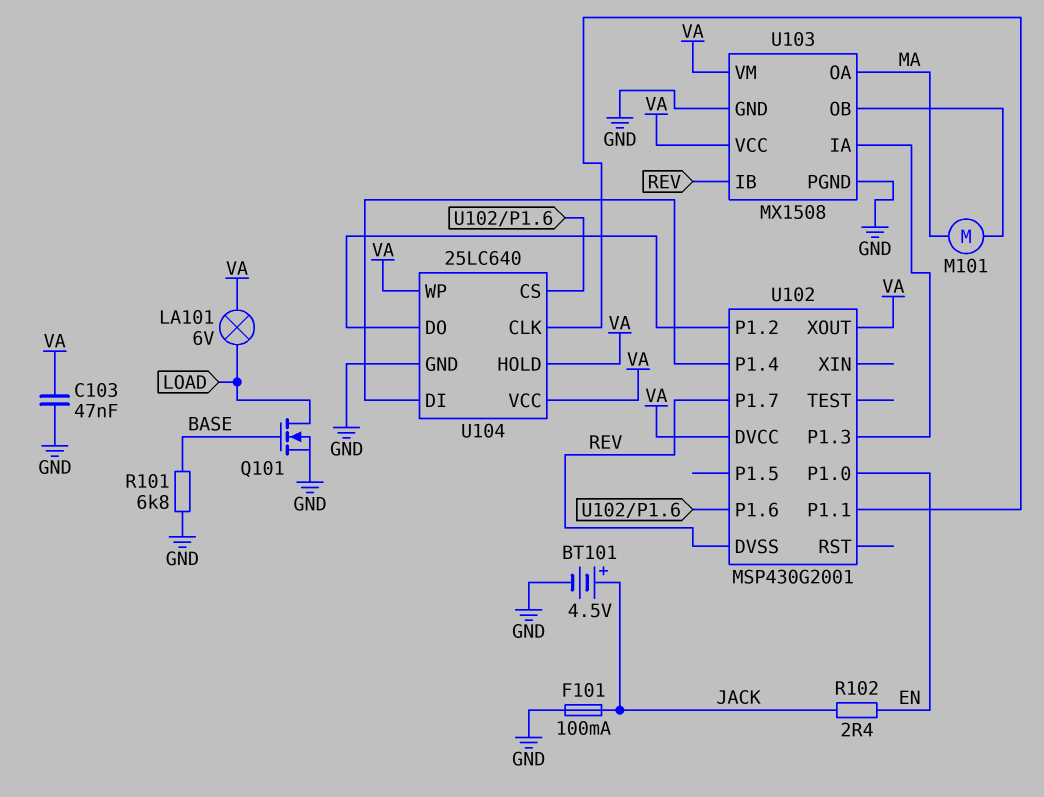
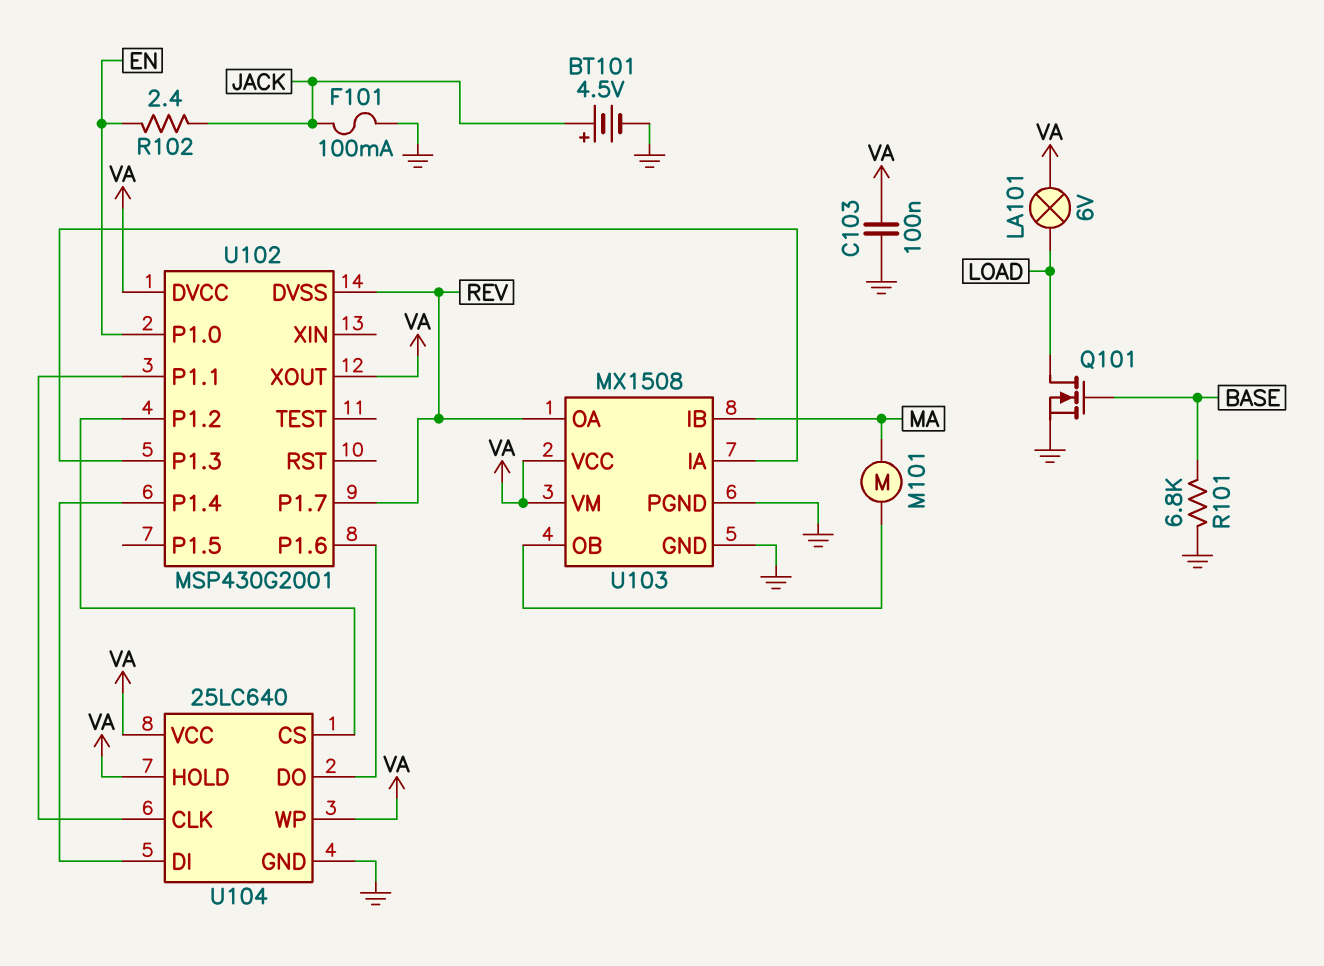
C103: 47nF (GND, VA) -> 100nF (GND, VA)
U103 pin IB: REV -> MA
U103 pin OA: MA -> REV
U104 pin CS: U102/P1.6 -> U102/P1.2
U104 pin DO: U102/P1.2 -> U102/P1.6

